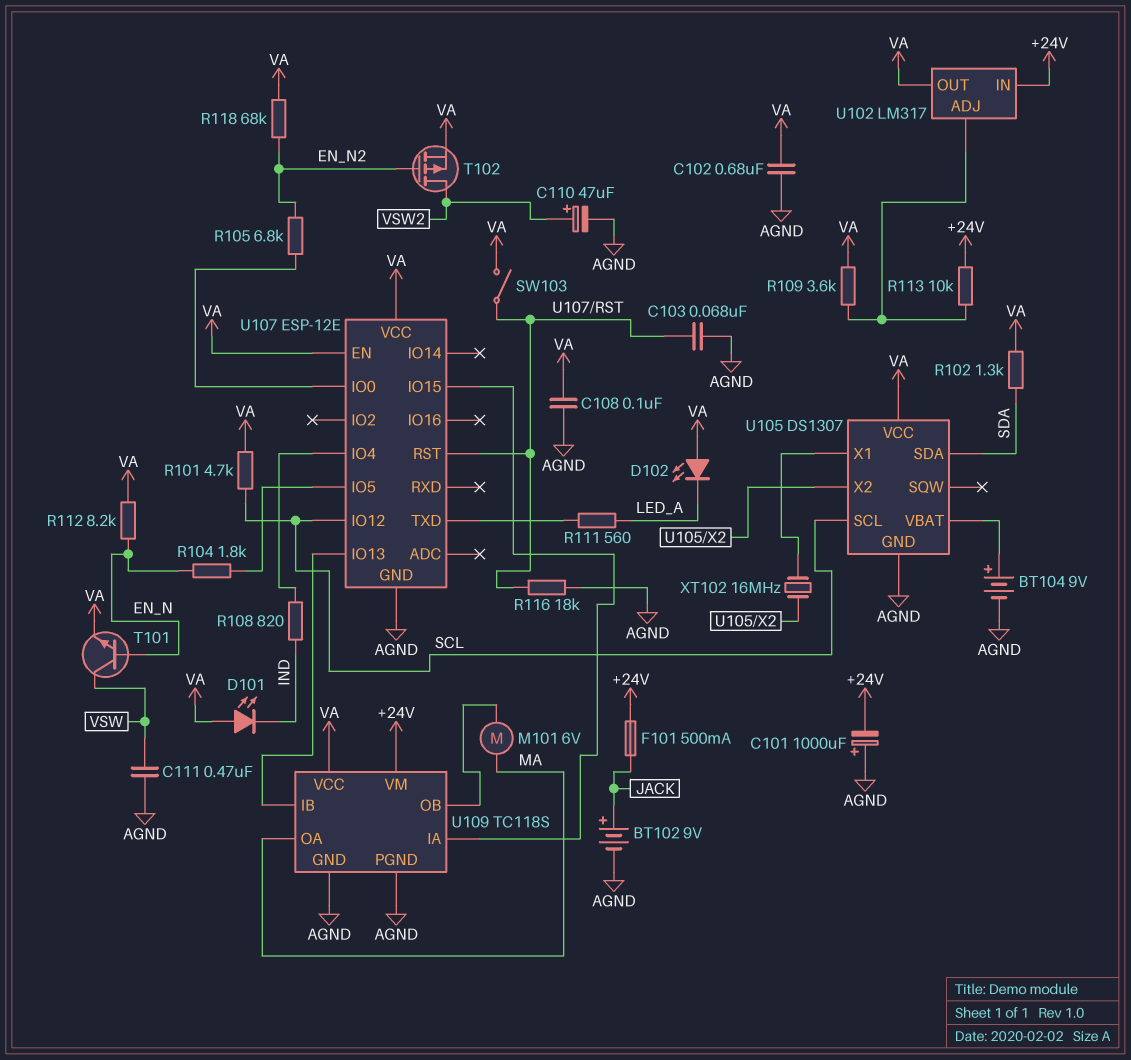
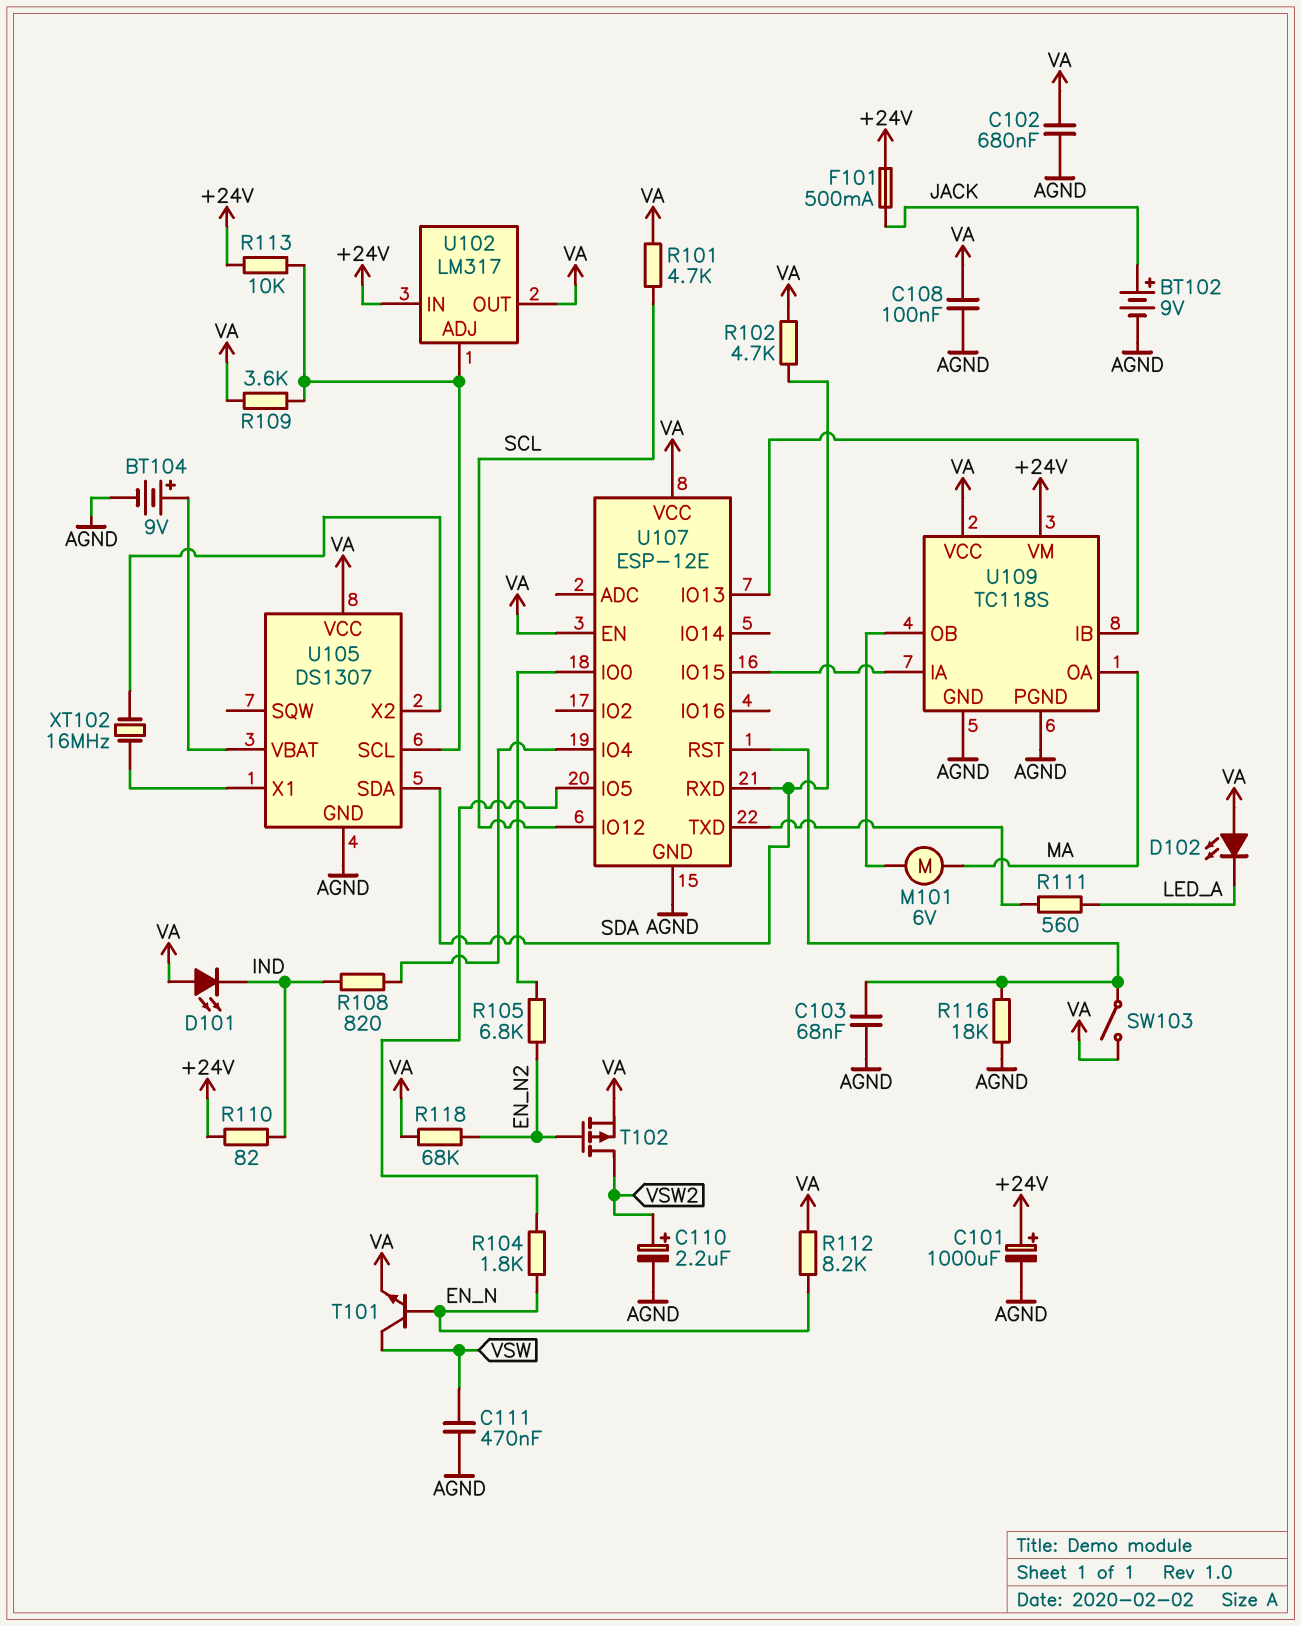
C101: 1000uF (plus AGND, minus +24V) -> 1000uF (plus +24V, minus AGND)
C110: 47uF (plus VSW2, minus AGND) -> 2.2uF (plus VSW2, minus AGND)
R102: 1.3k (SDA, VA) -> 4.7k (SDA, VA)
R110: none -> 82 (+24V, IND)
U105 pin SCL: SCL -> U102/ADJ
U107 pin RXD: none -> SDA

